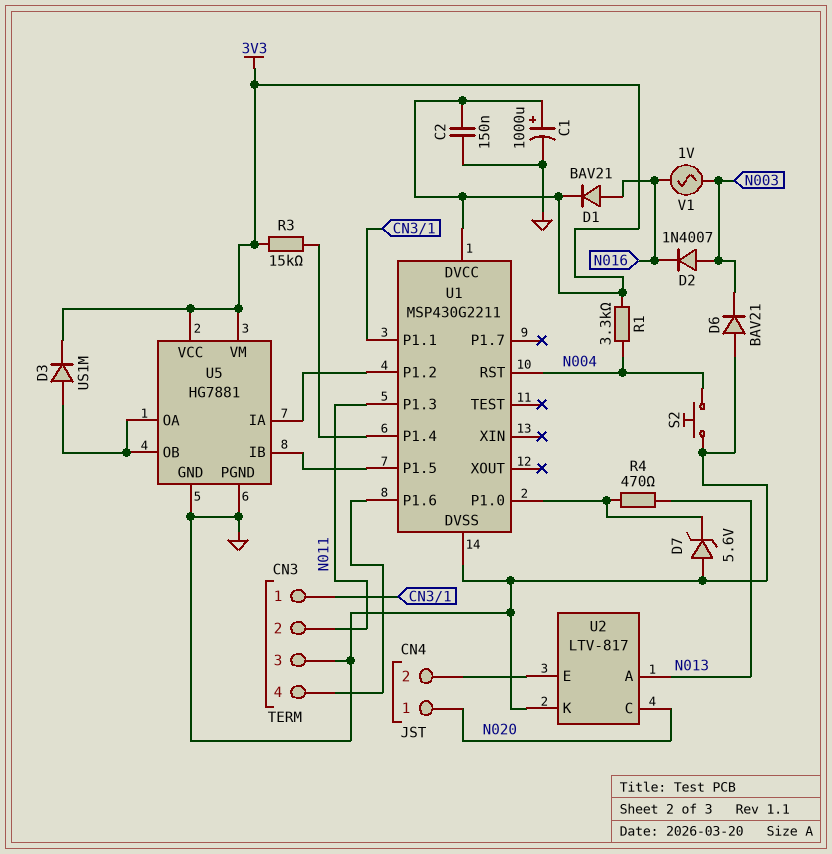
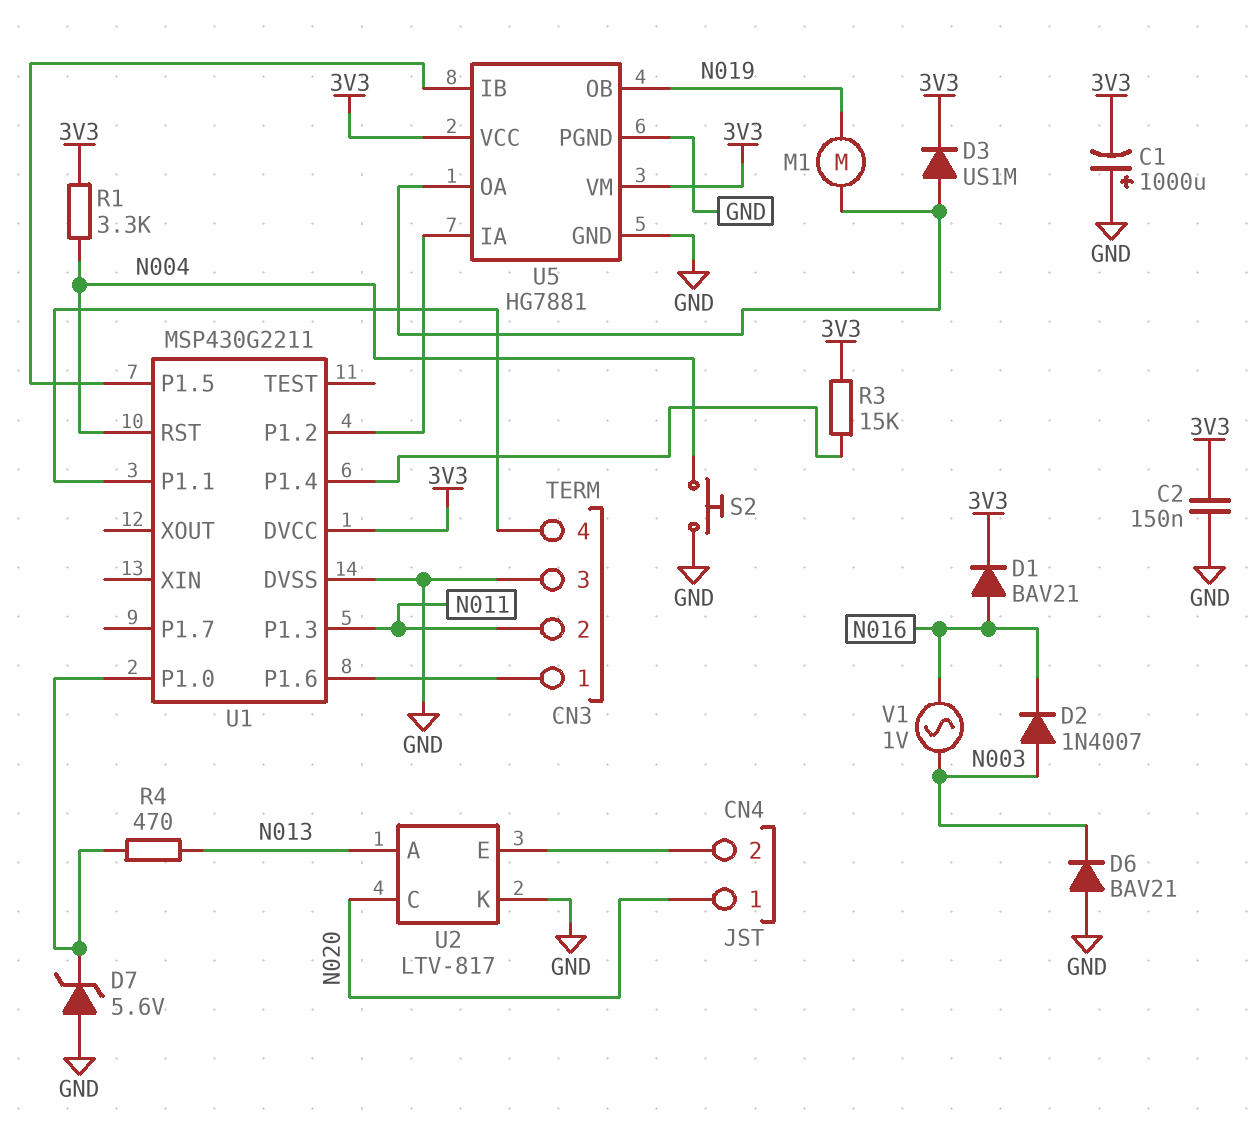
C1: 1000uF (plus 3V3, minus GND) -> 1000uF (plus GND, minus 3V3)
M1: none -> motor (N019, U5/OA)
U1 pin P1.1: CN3/1 -> CN3/4
U1 pin P1.6: CN3/4 -> CN3/1
U5 pin OB: U5/OA -> N019

